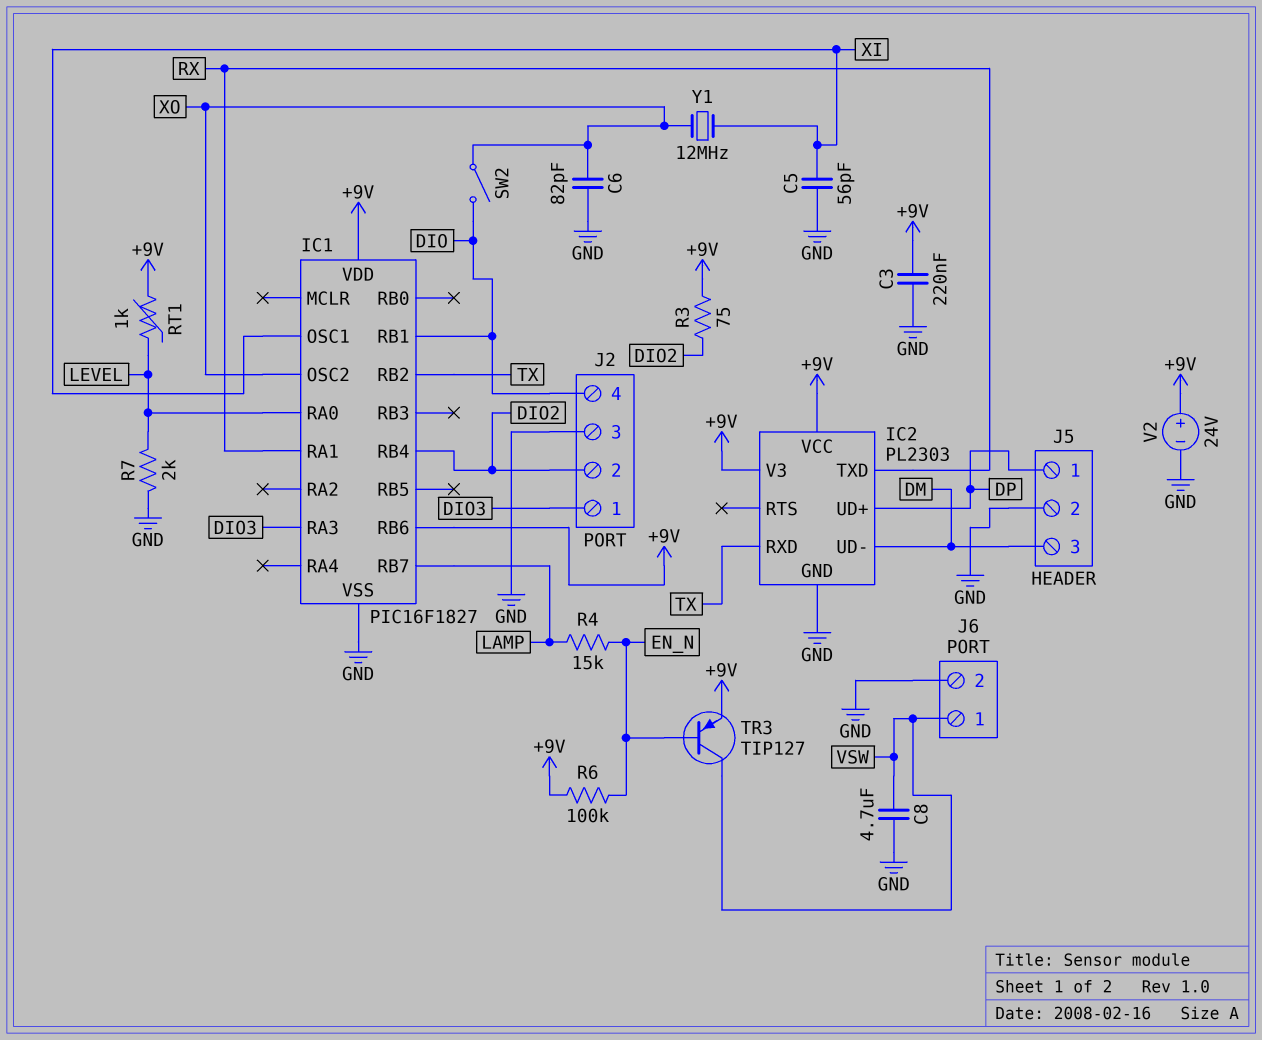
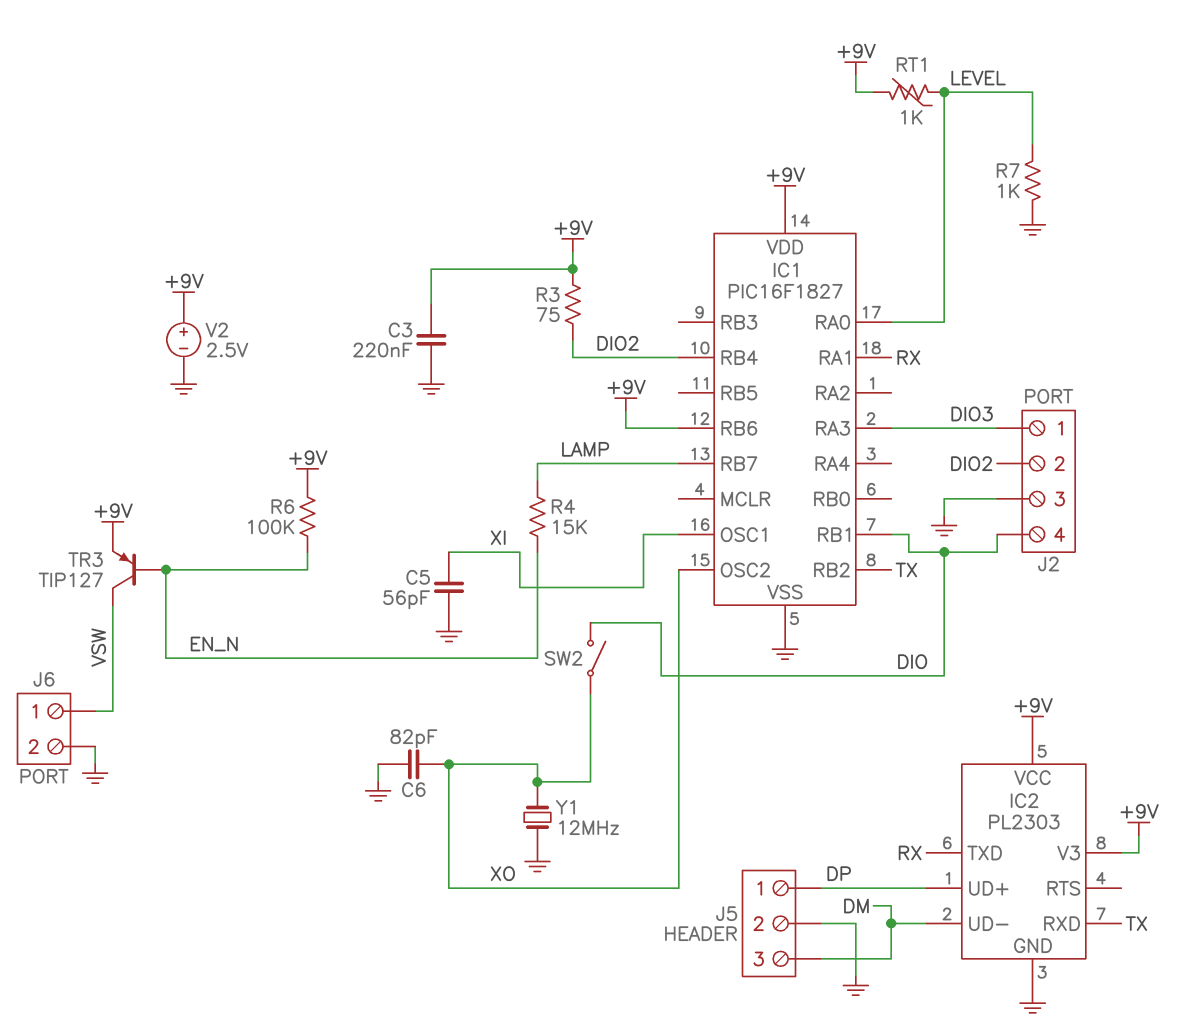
C8: 4.7uF (GND, VSW) -> none
R7: 2k (GND, LEVEL) -> 1k (GND, LEVEL)
V2: 24V (plus +9V, minus GND) -> 2.5V (plus +9V, minus GND)
Y1: 12MHz (XI, XO) -> 12MHz (GND, XO)

